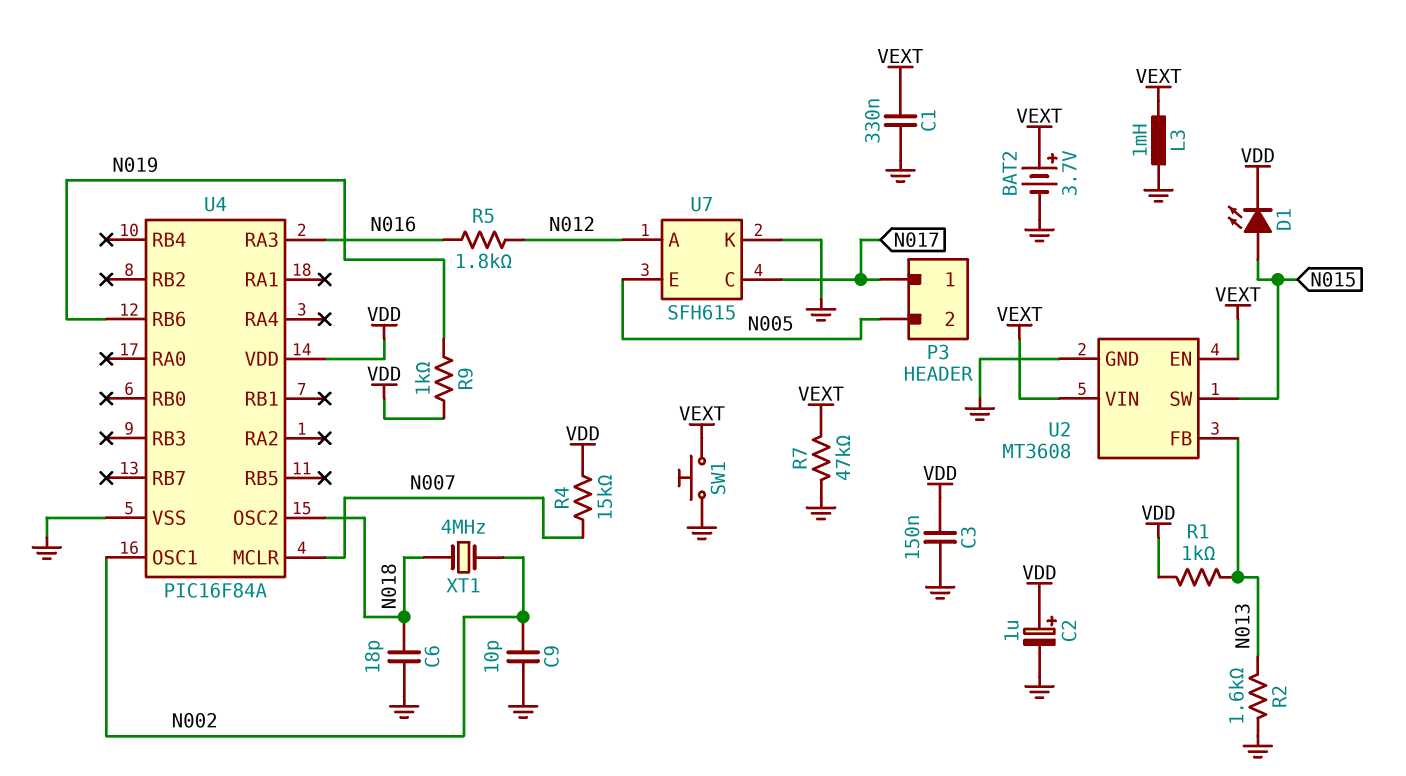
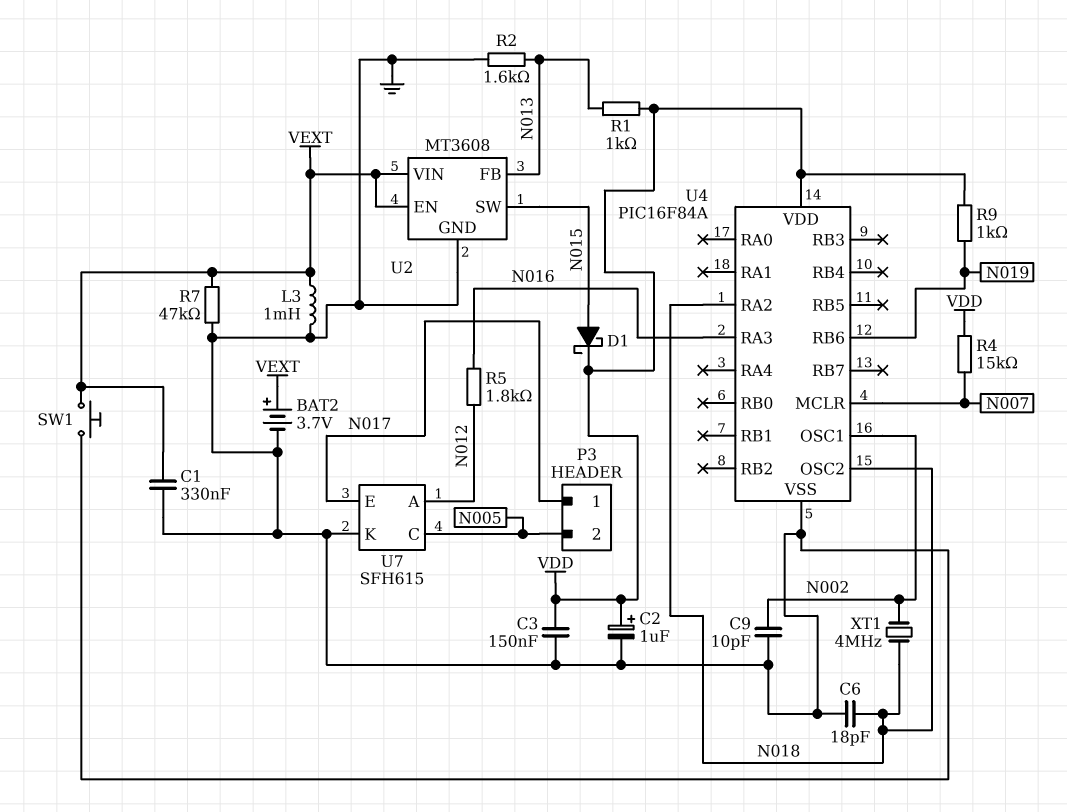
D1: LED (A N015, K VDD) -> schottky (A N015, K VDD)
U4 pin RA2: none -> N018
U7 pin C: N017 -> N005
U7 pin E: N005 -> N017

